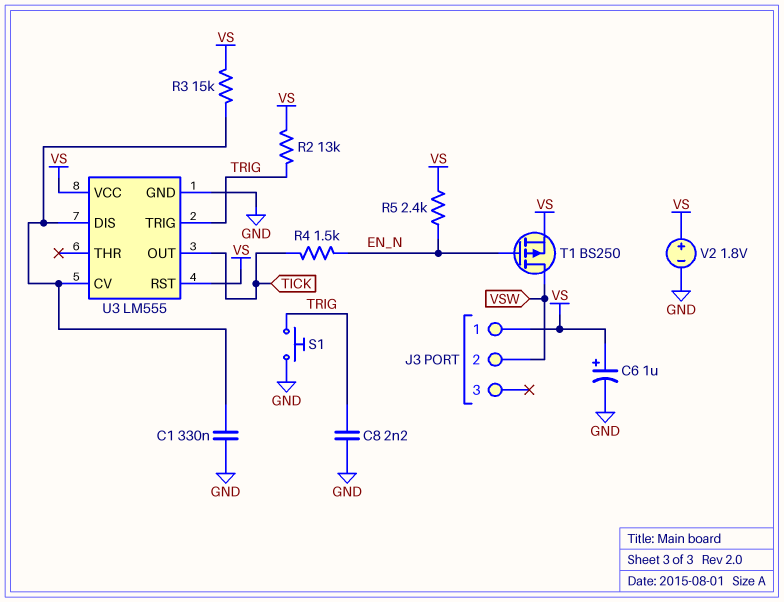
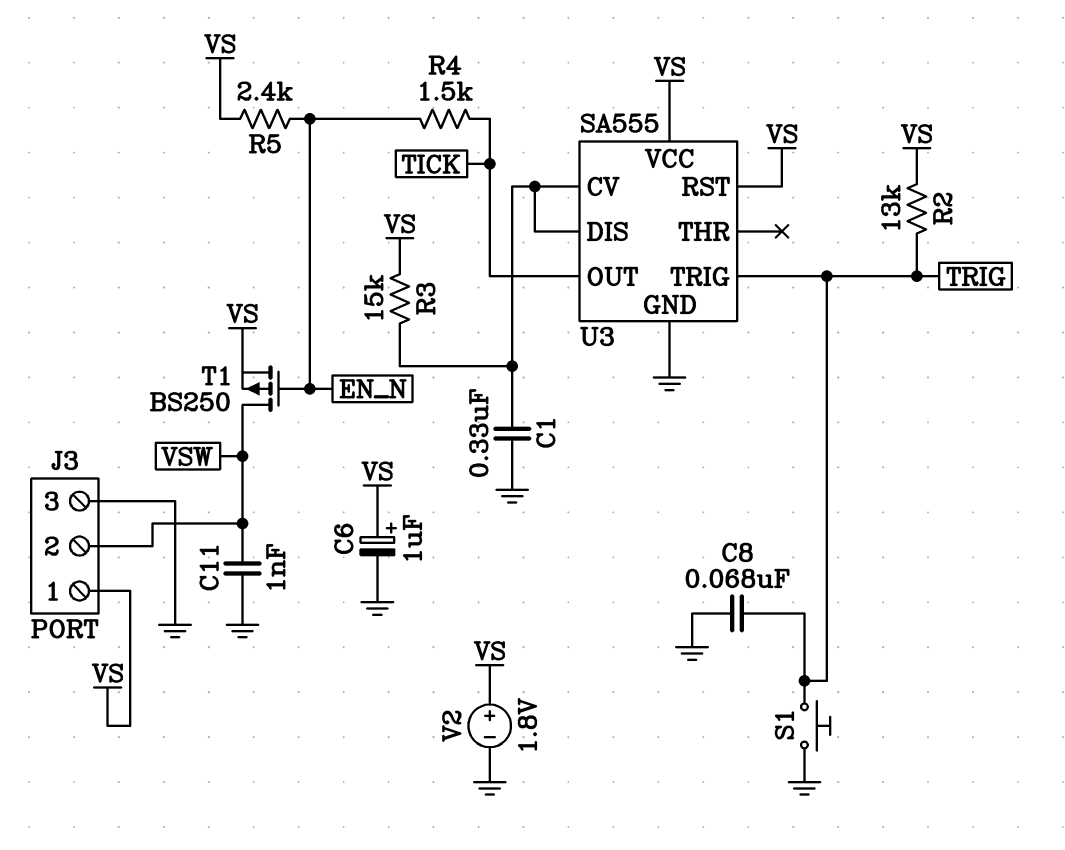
C8: 2.2nF (GND, TRIG) -> 68nF (GND, TRIG)
C11: none -> 1nF (GND, VSW)
J3 pin 3: none -> GND
U3: LM555 -> SA555

